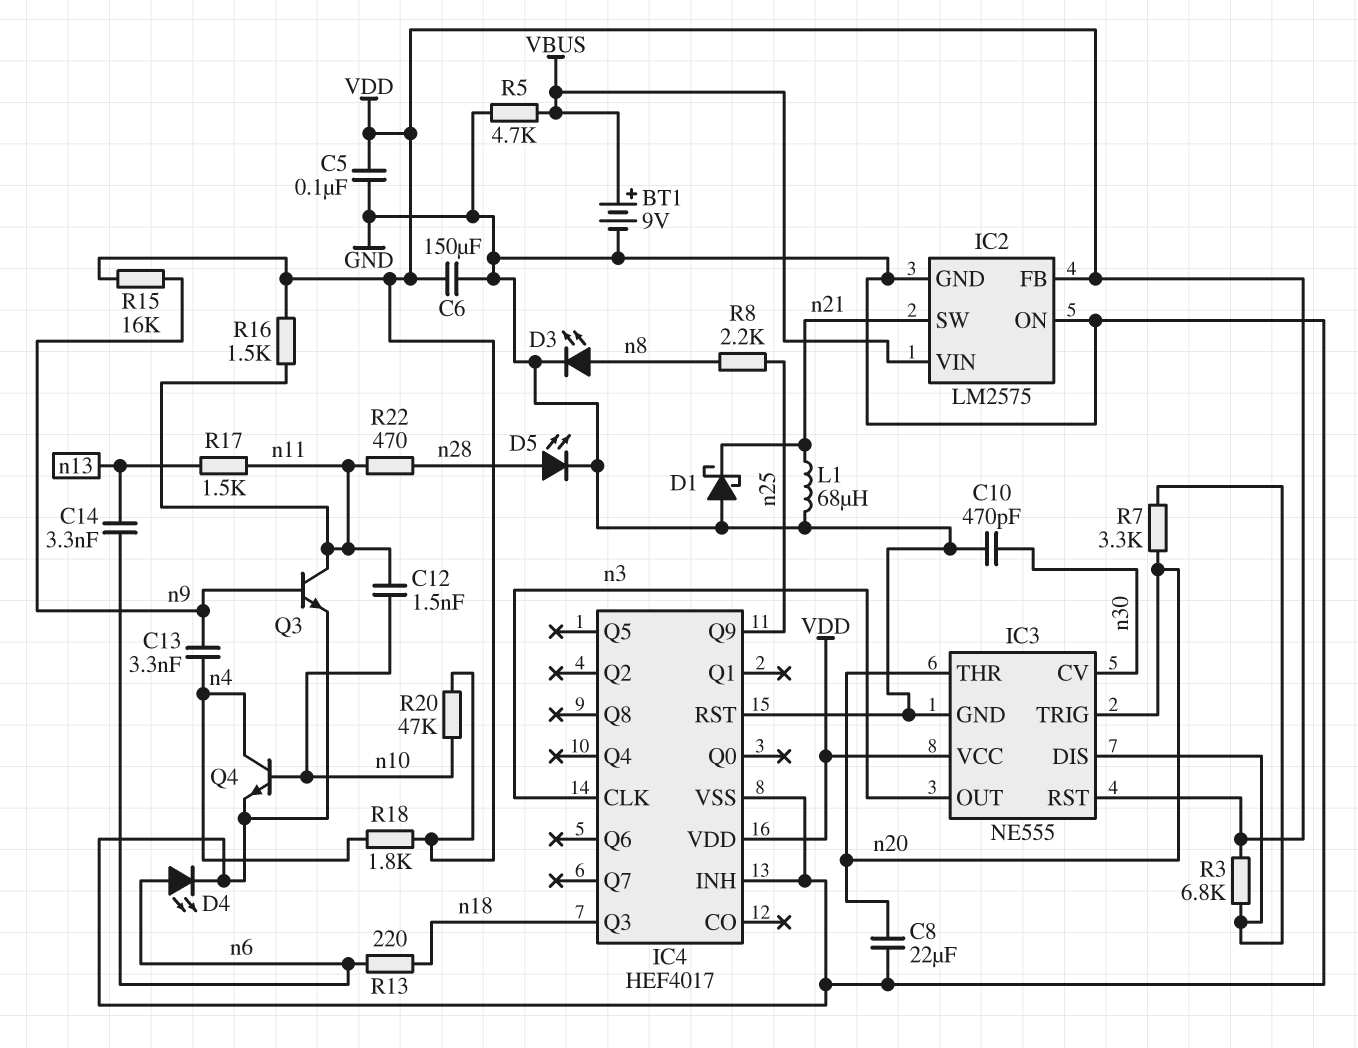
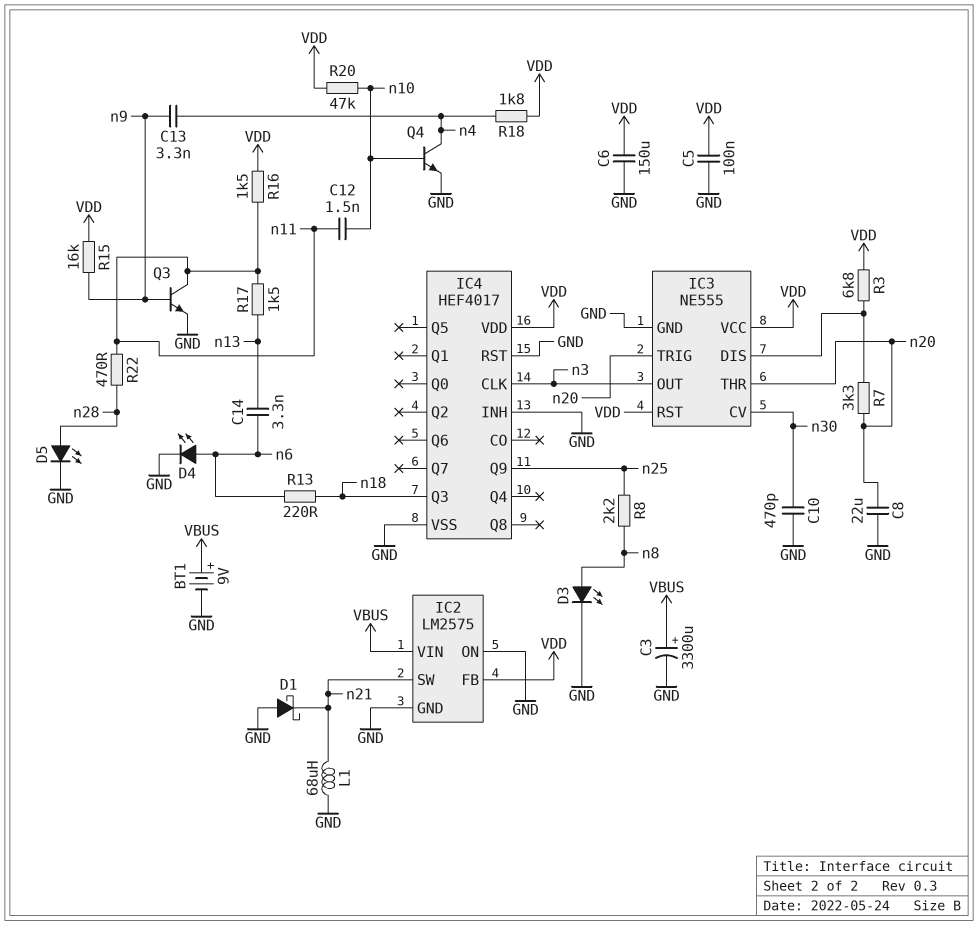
C3: none -> 3300uF (plus VBUS, minus GND)
R5: 4.7k (GND, VBUS) -> none

